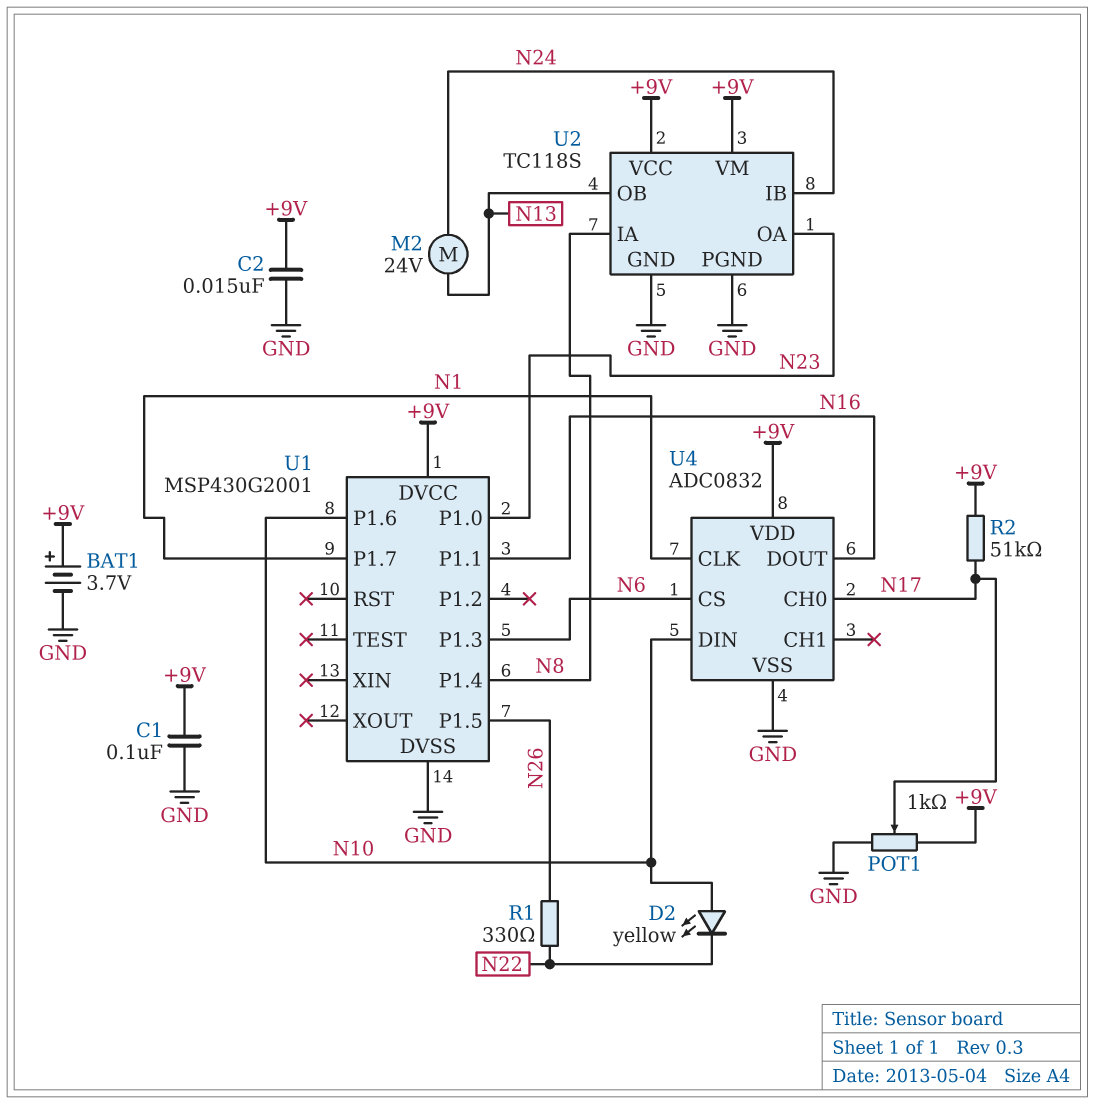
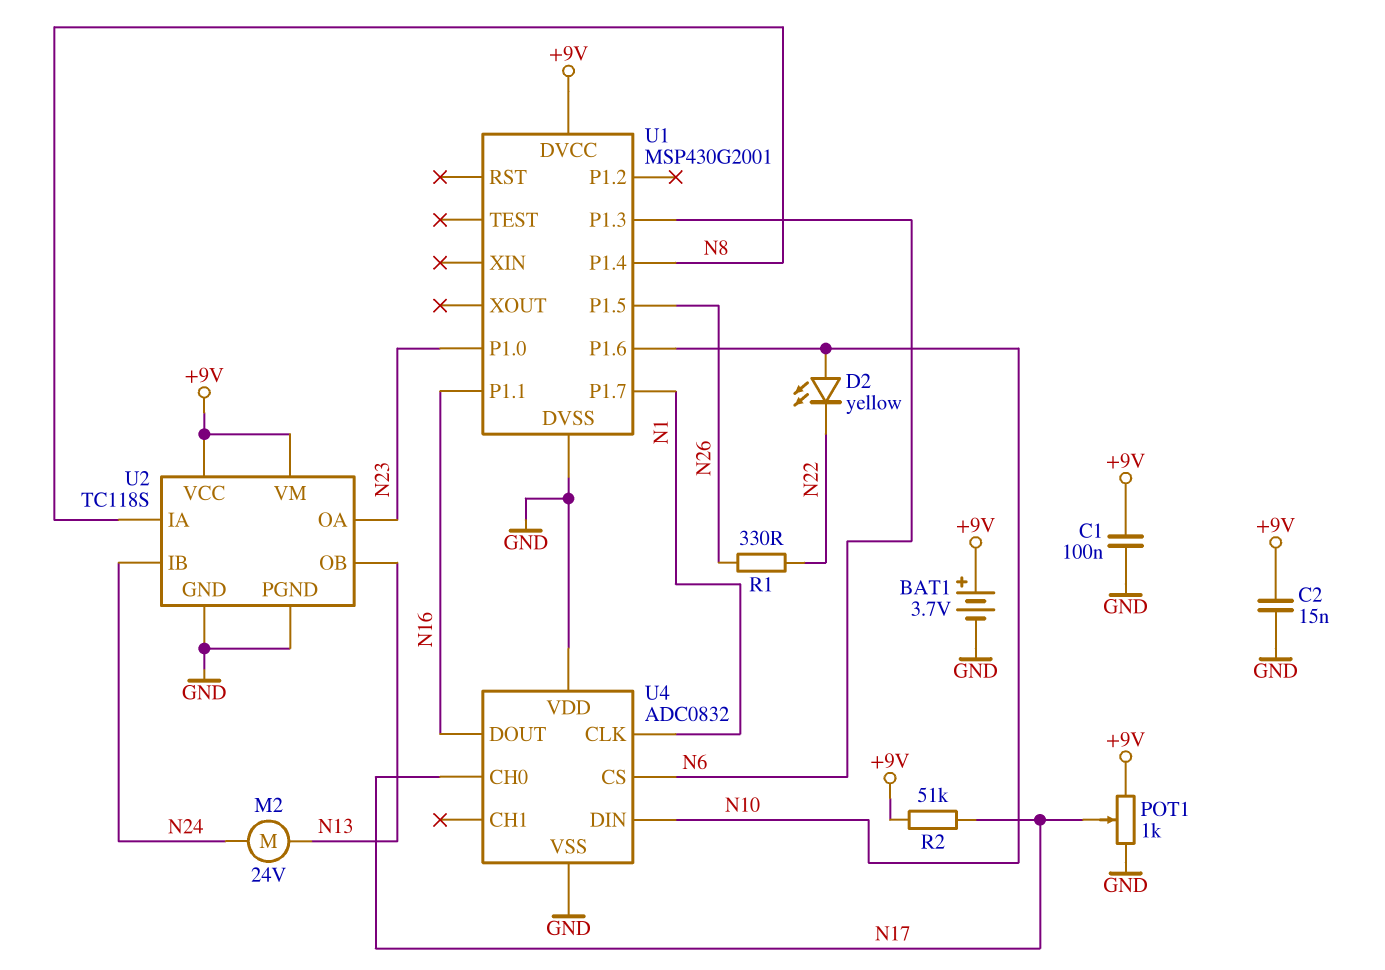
U4 pin VDD: +9V -> GND

